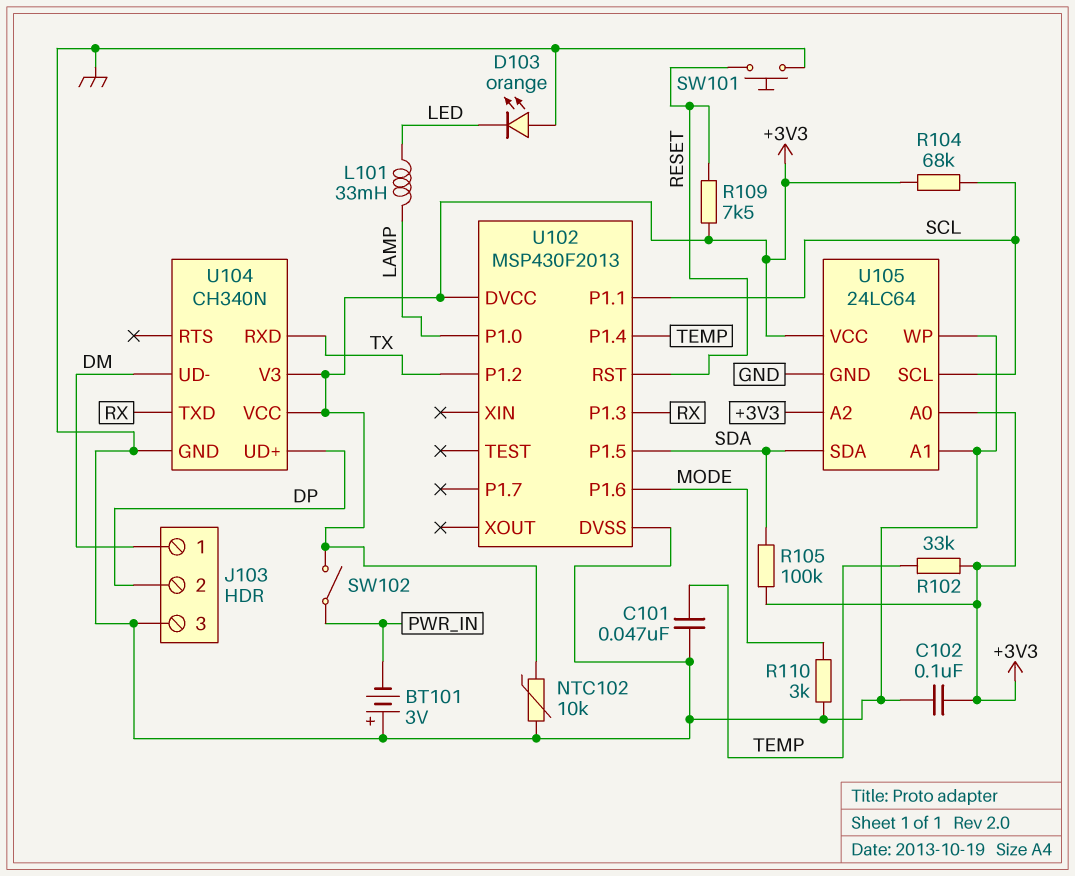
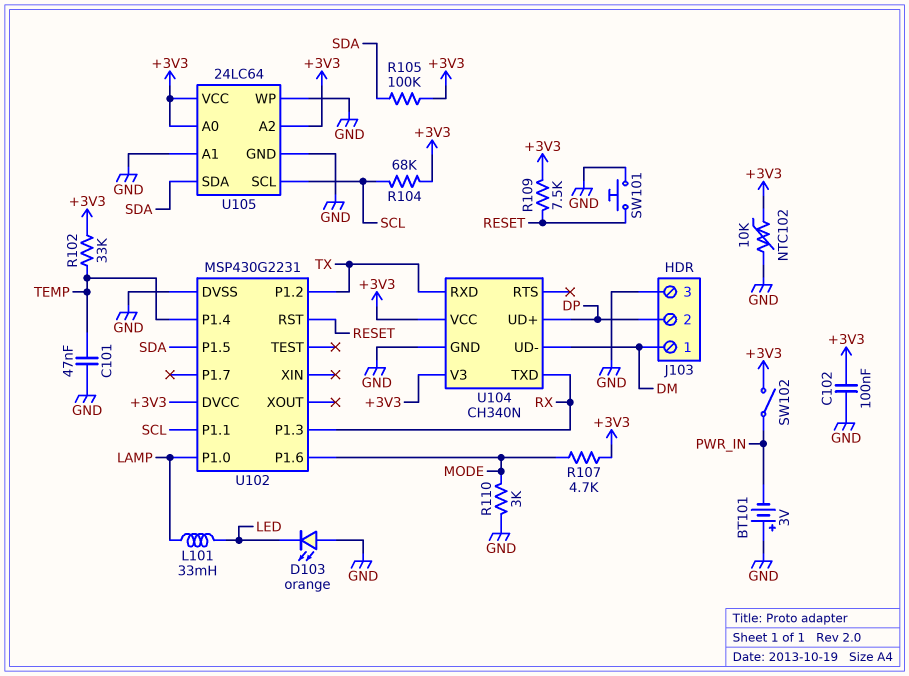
R107: none -> 4.7k (+3V3, MODE)
U102: MSP430F2013 -> MSP430G2231

